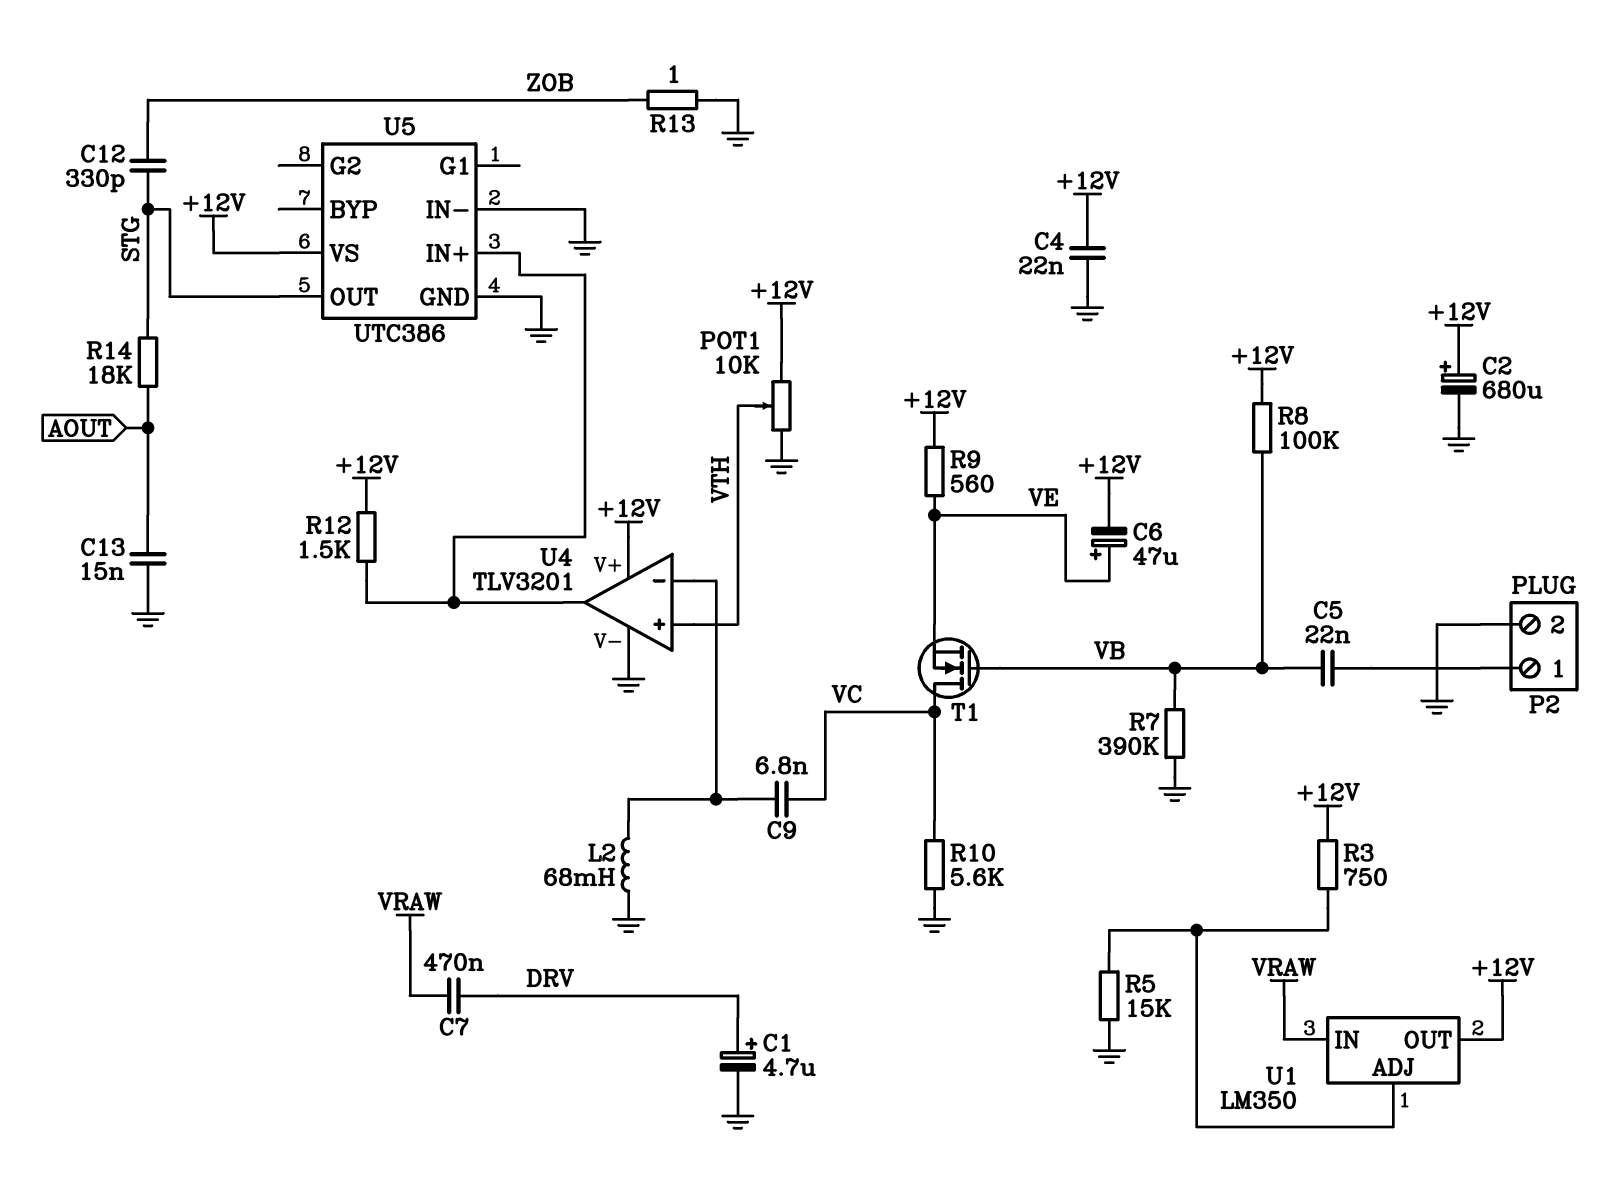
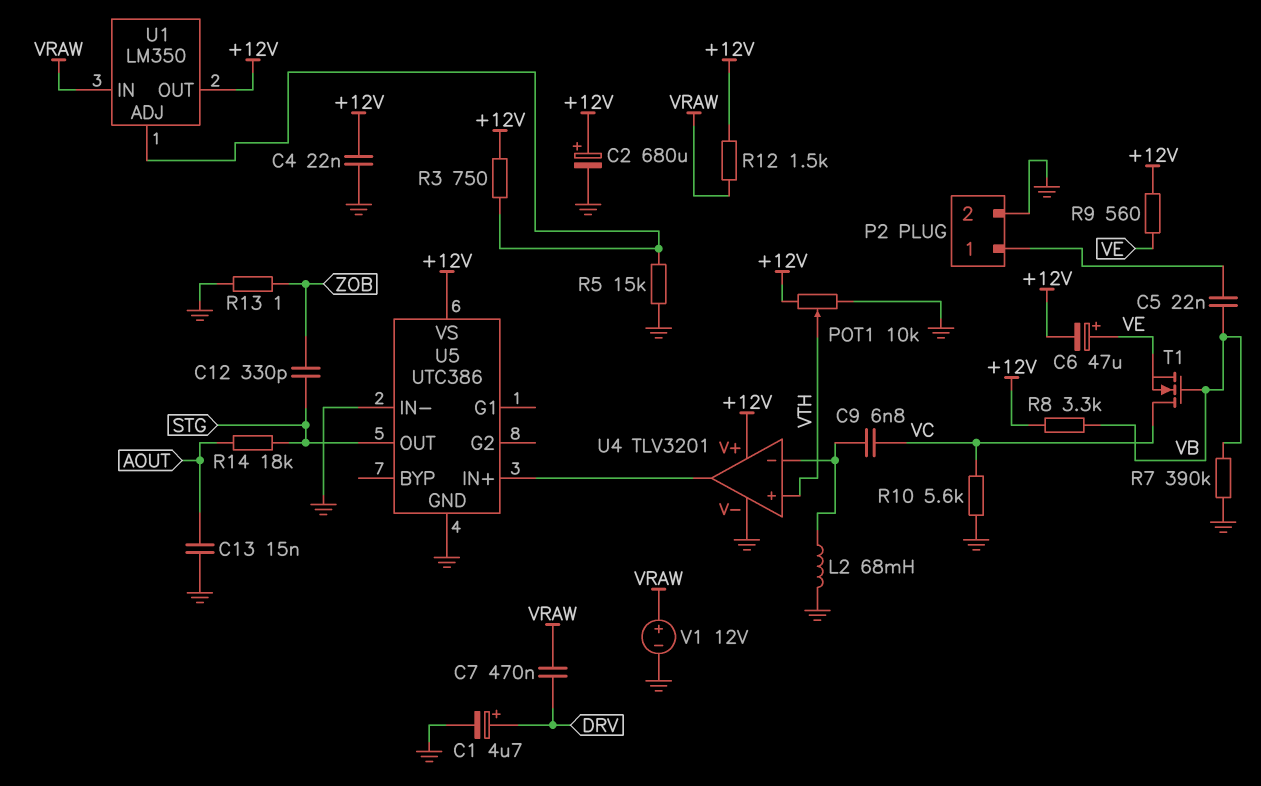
R8: 100k (+12V, VB) -> 3.3k (+12V, VB)
R12: 1.5k (+12V, U4/out) -> 1.5k (+12V, VRAW)
V1: none -> 12V (plus VRAW, minus GND)

